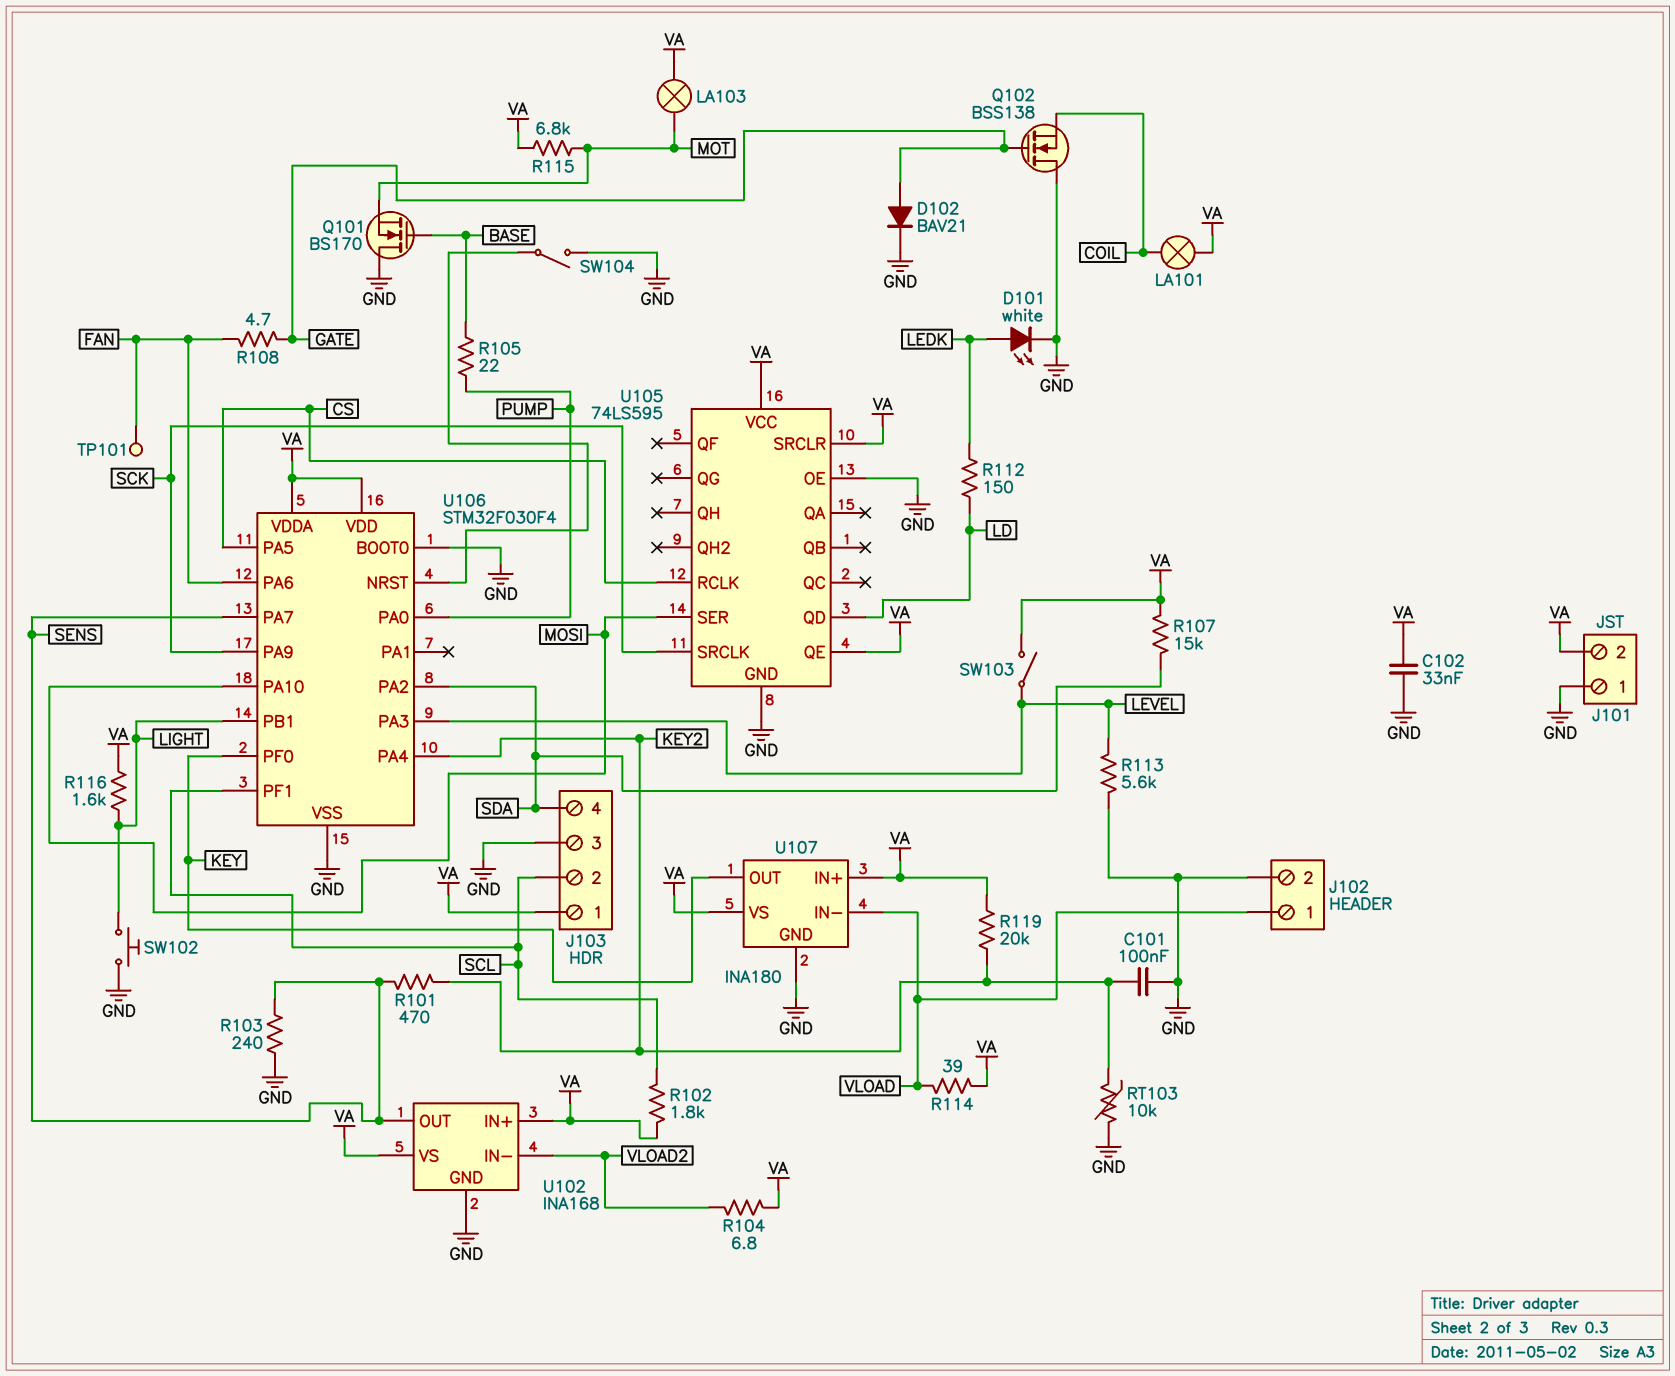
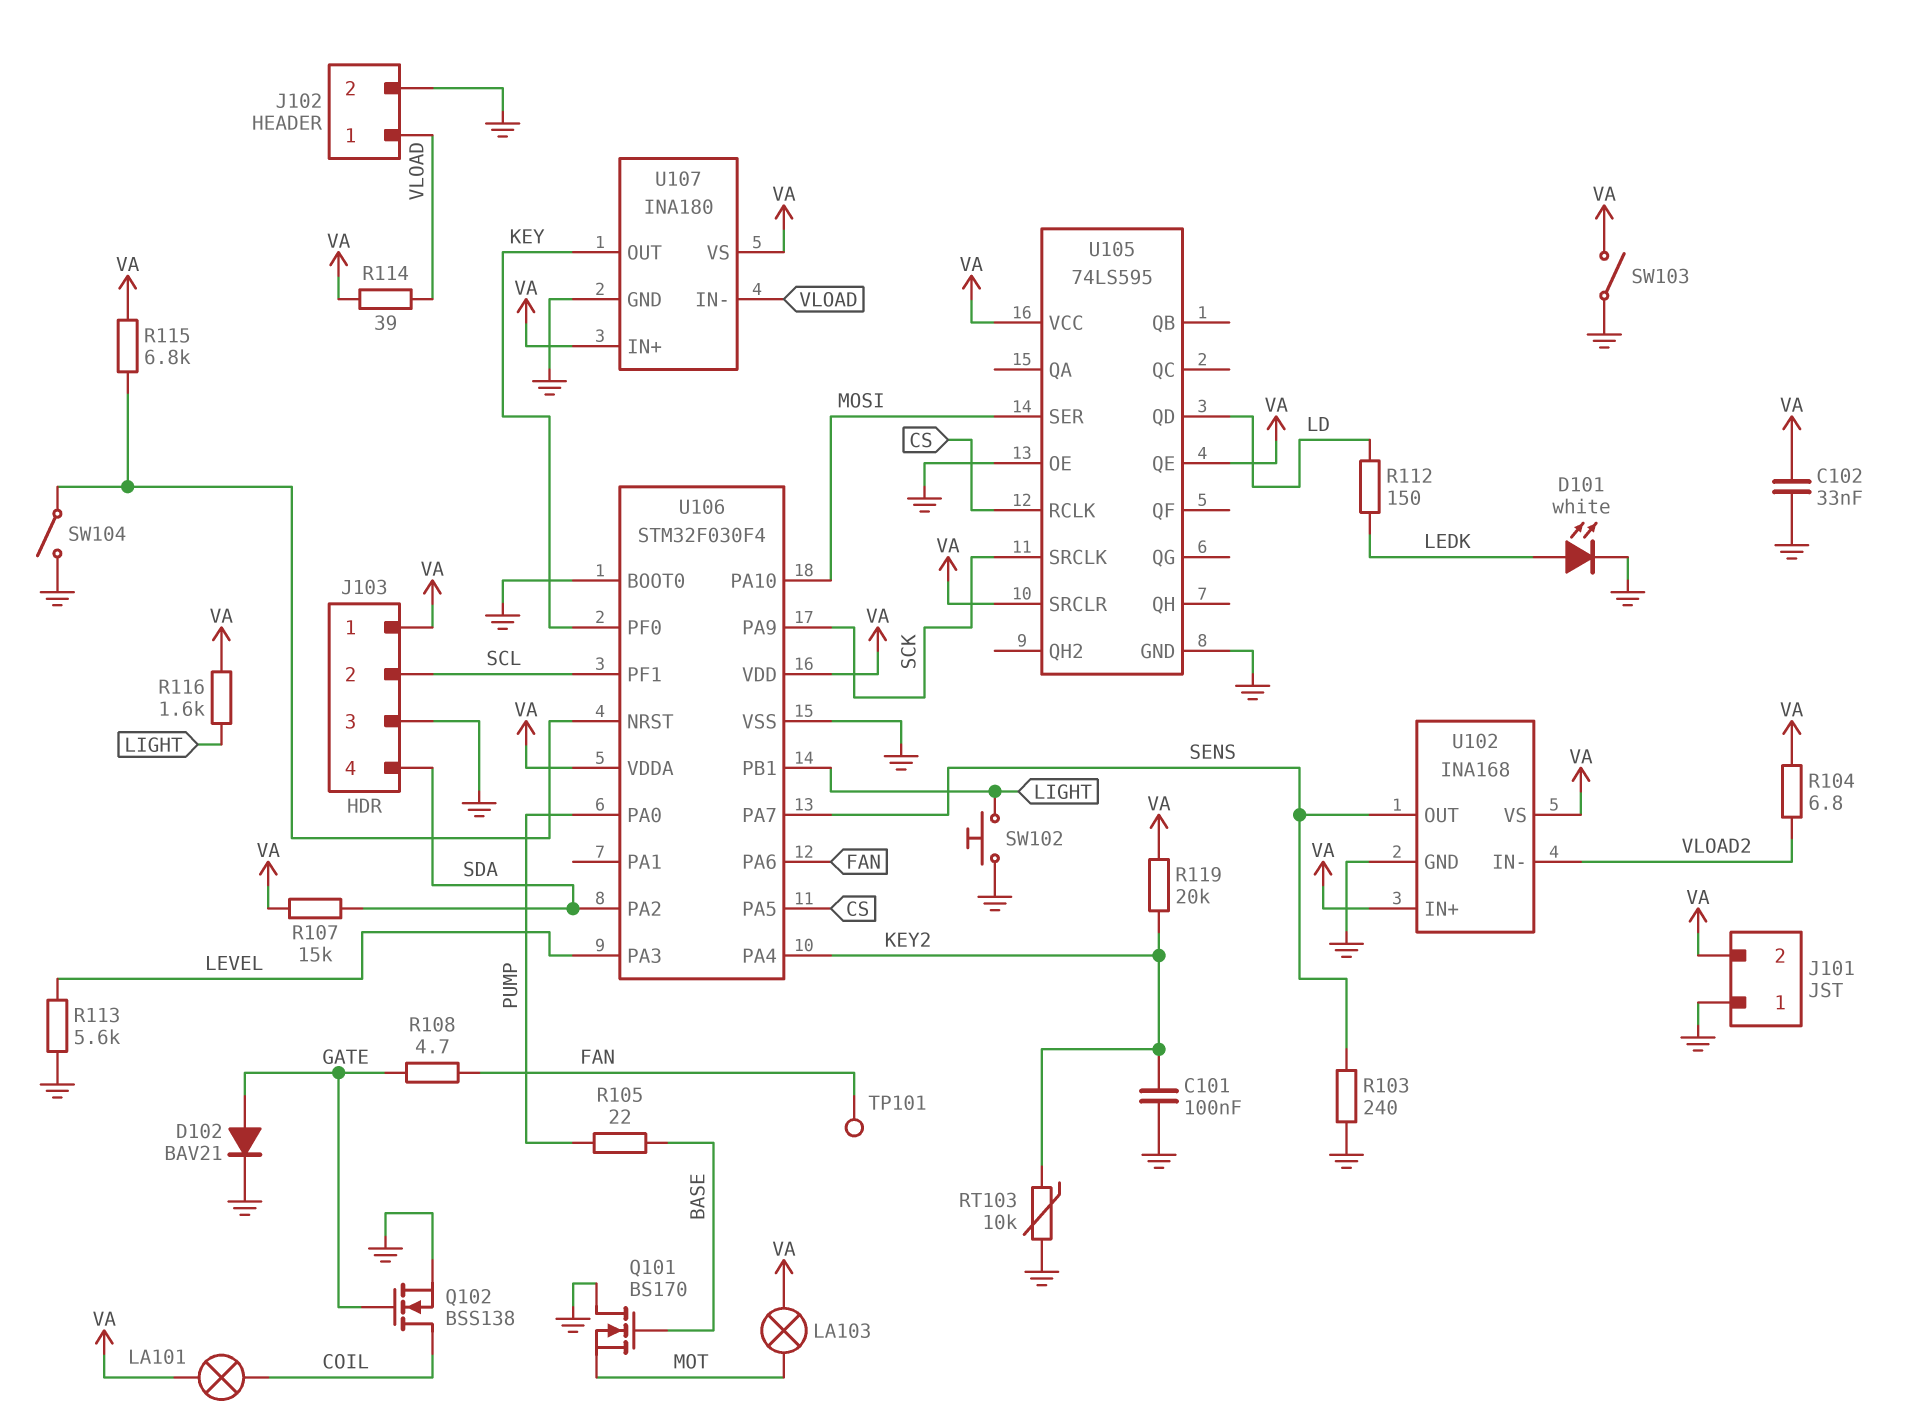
Q102: NMOS BSS138 (G GATE, D GND, S COIL) -> NMOS BSS138 (G GATE, D COIL, S GND)
R101: 470 (KEY2, SENS) -> none
R102: 1.8k (SCL, VA) -> none
R115: 6.8k (MOT, VA) -> 6.8k (U106/NRST, VA)
SW103: switch (LEVEL, VA) -> switch (GND, VA)

